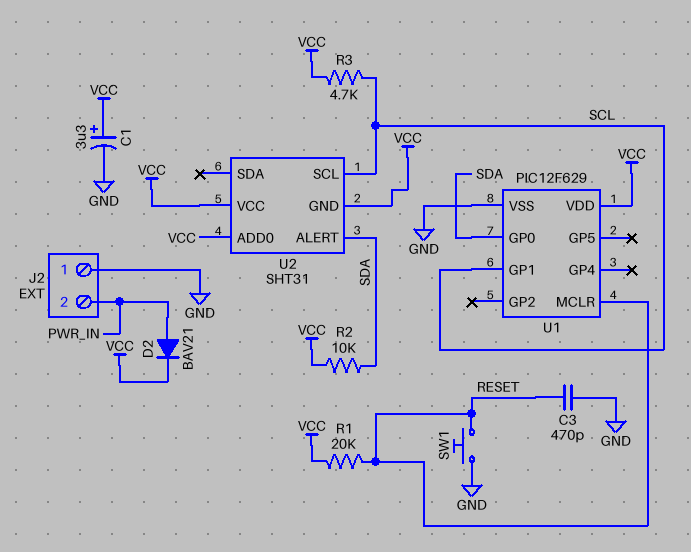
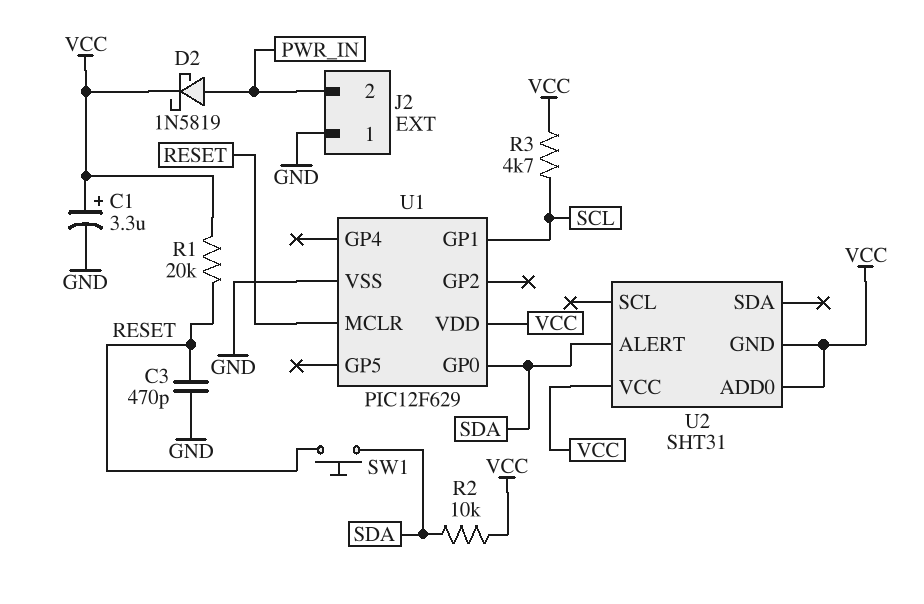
D2: diode BAV21 (A PWR_IN, K VCC) -> schottky 1N5819 (A PWR_IN, K VCC)
SW1: button (GND, RESET) -> button (RESET, SDA)
U2 pin SCL: SCL -> none

